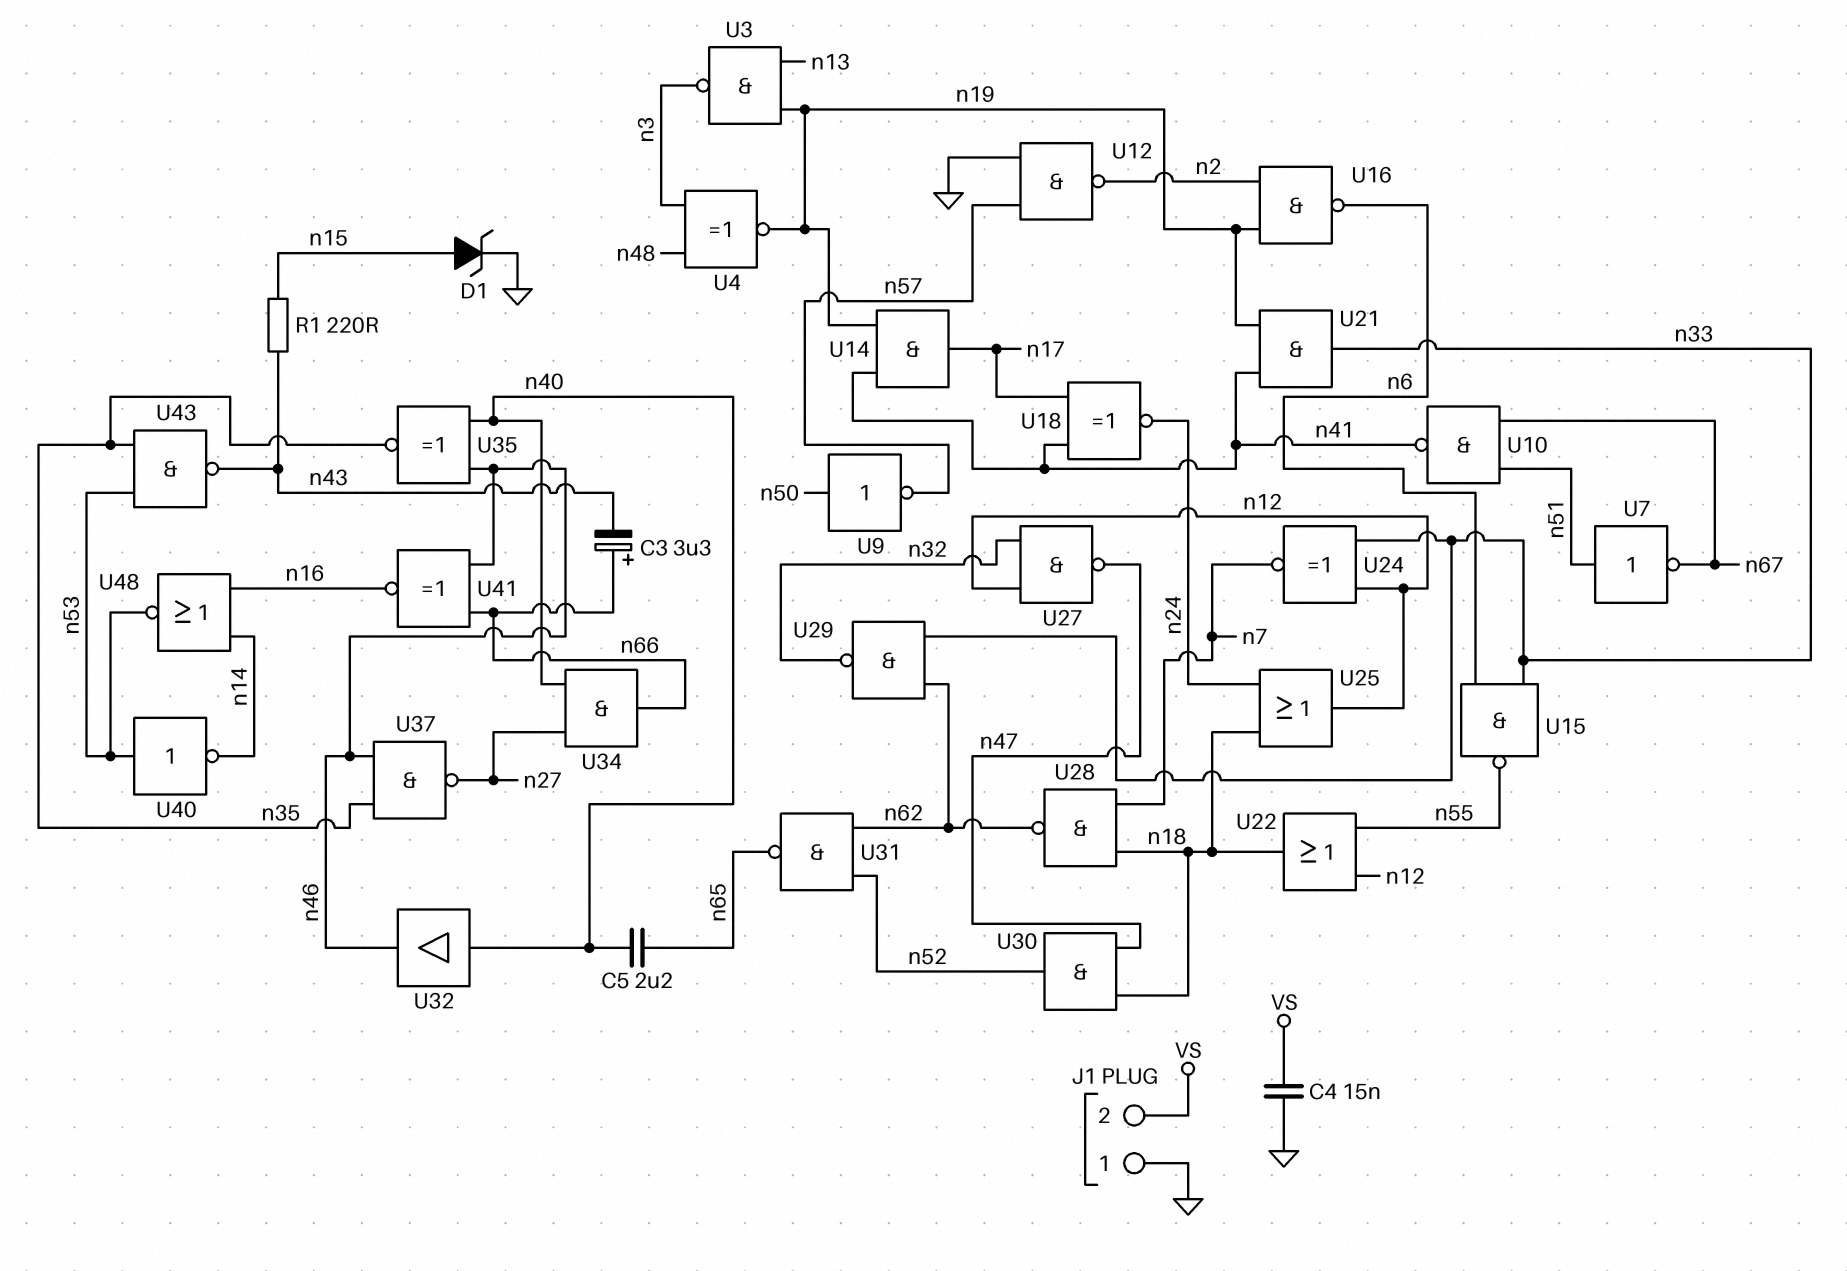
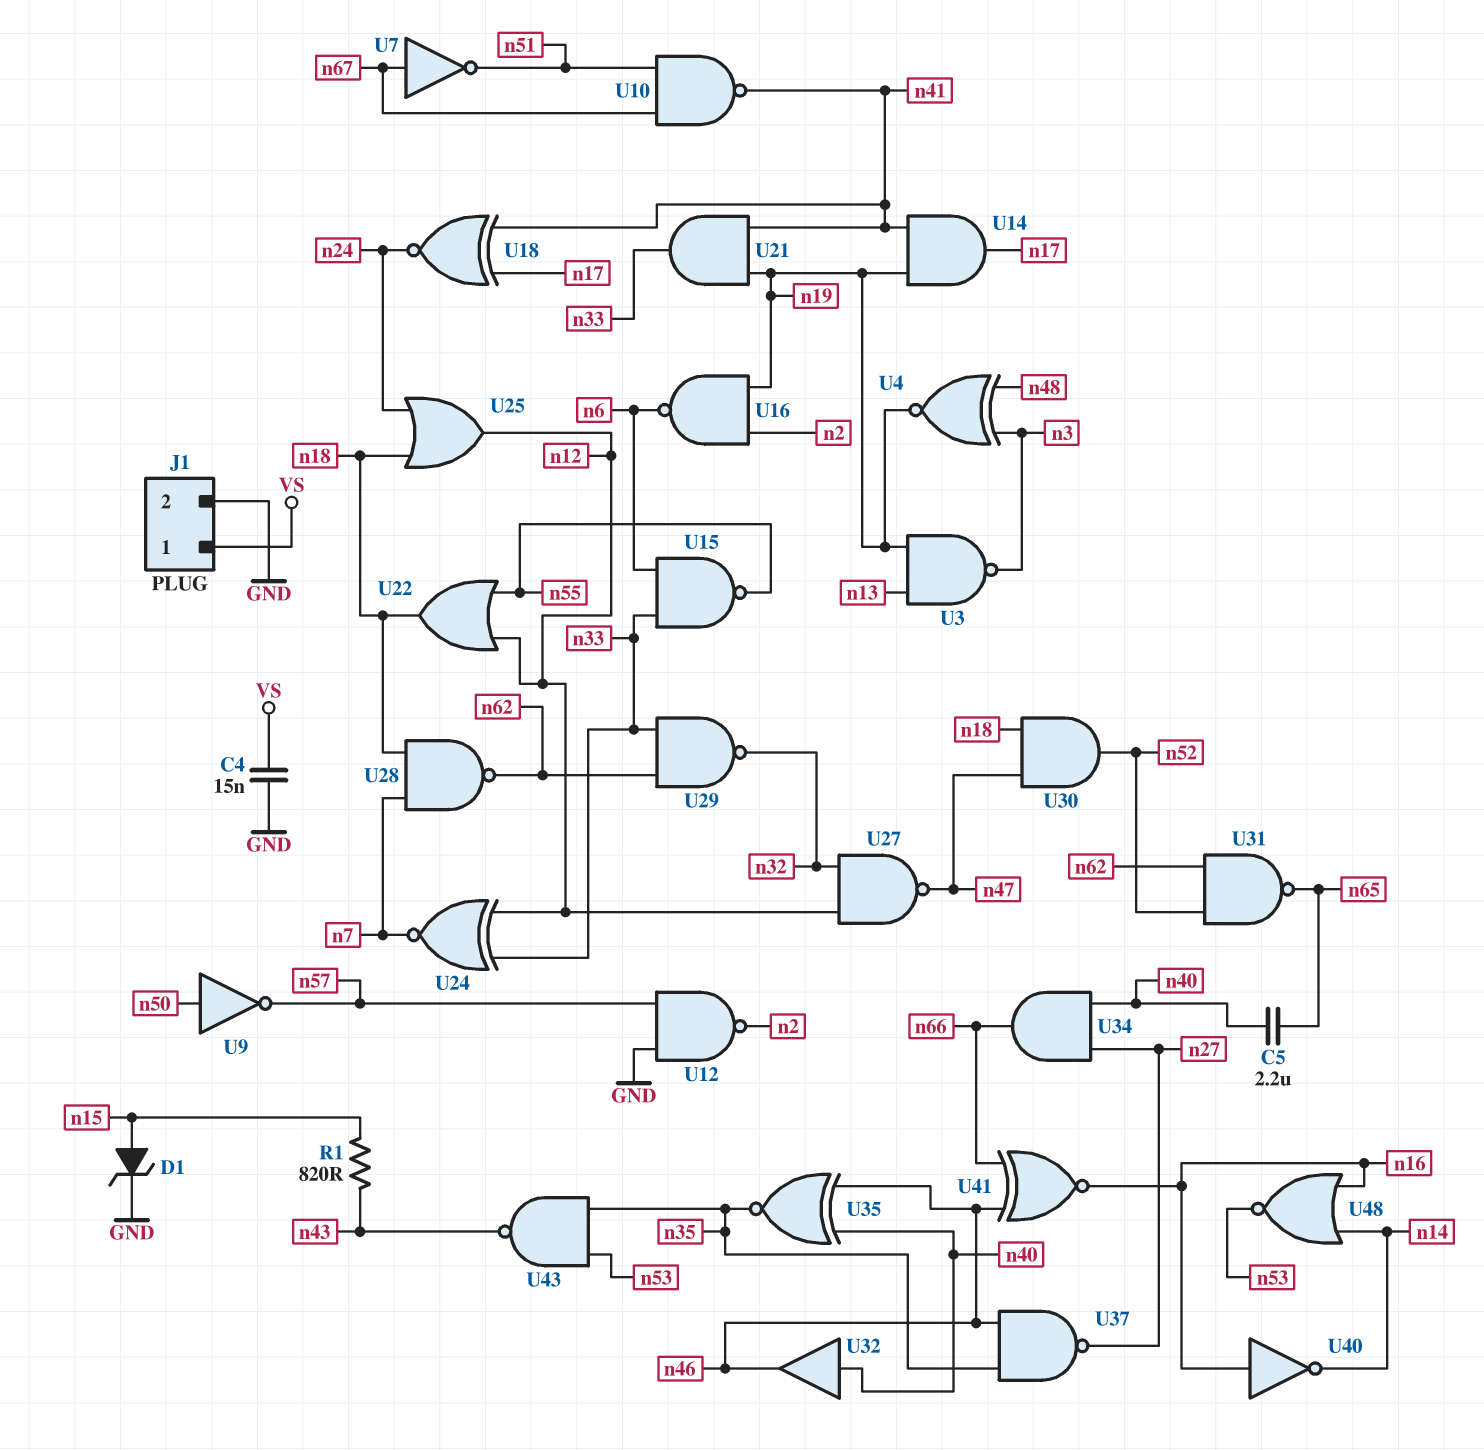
C3: 3.3uF (plus n66, minus n43) -> none
J1 pin 1: GND -> VS
J1 pin 2: VS -> GND
R1: 220 (n15, n43) -> 820 (n15, n43)
U7: NOT (in n51, out n67) -> NOT (in n67, out n51)
U40: NOT (in n53, out n14) -> NOT (in n16, out n14)

